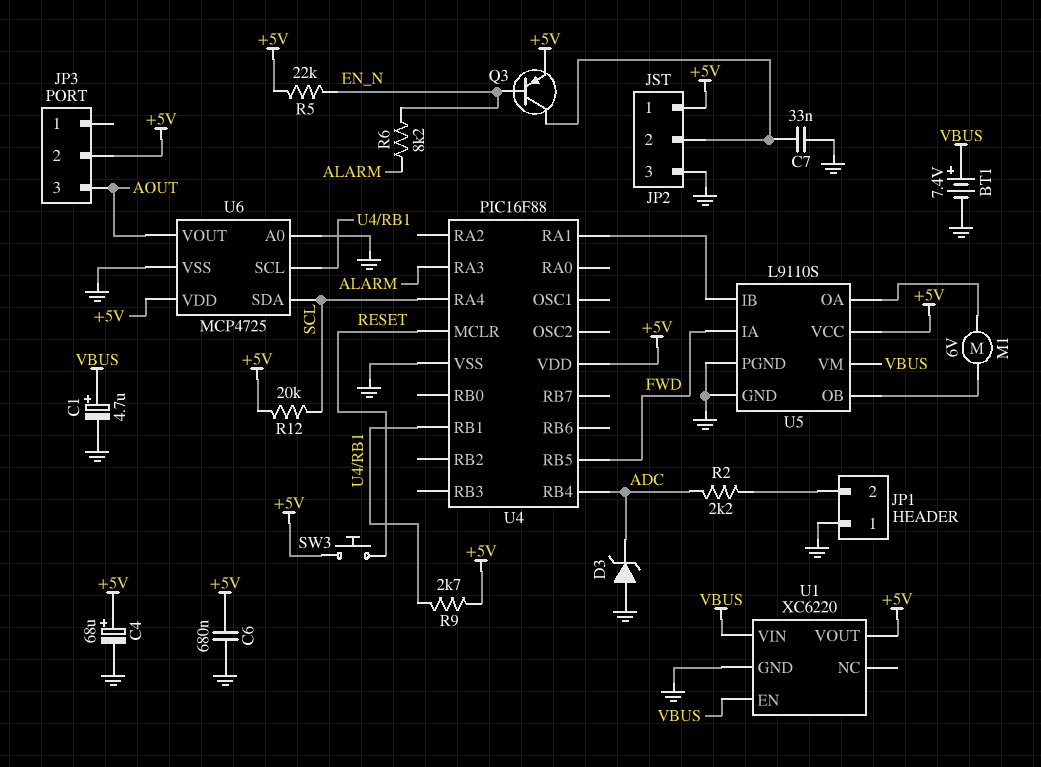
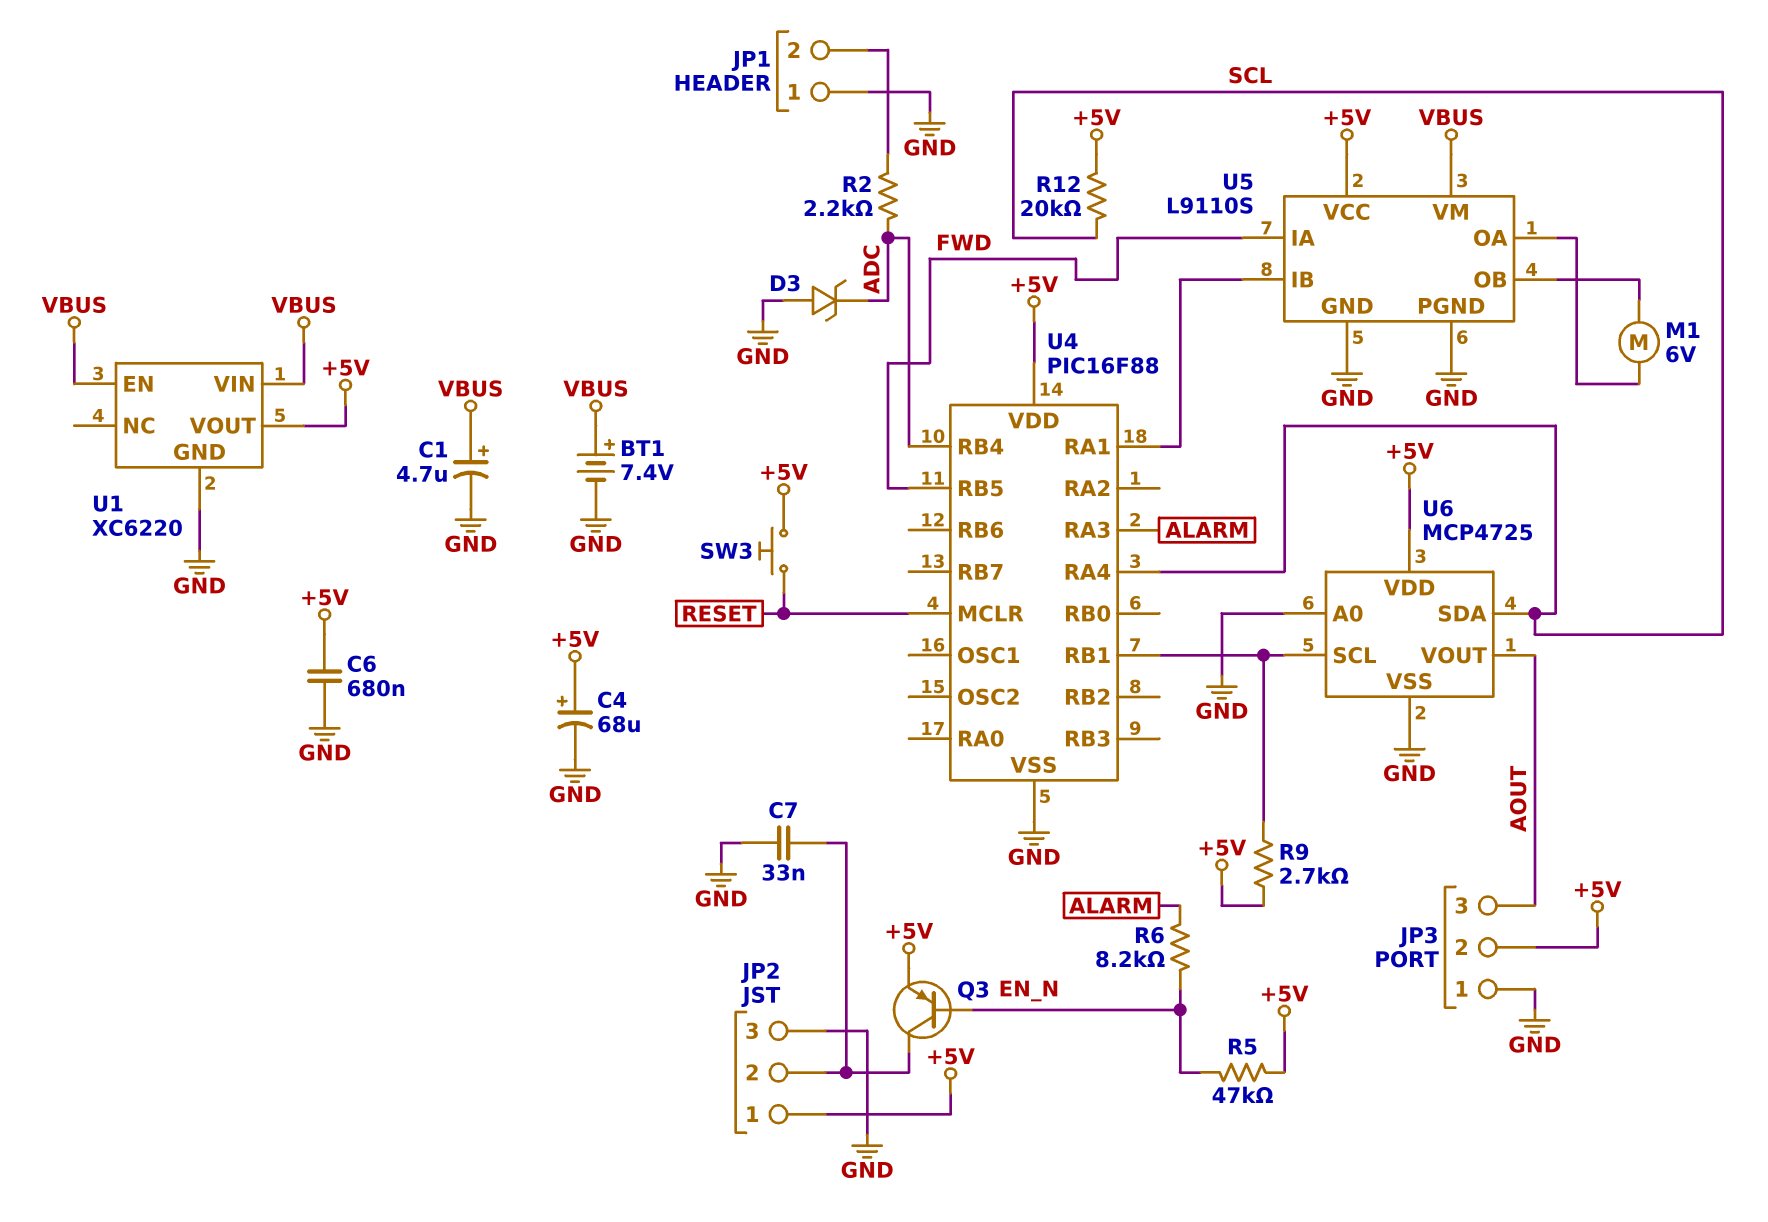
JP3 pin 1: none -> GND
R5: 22k (+5V, EN_N) -> 47k (+5V, EN_N)

